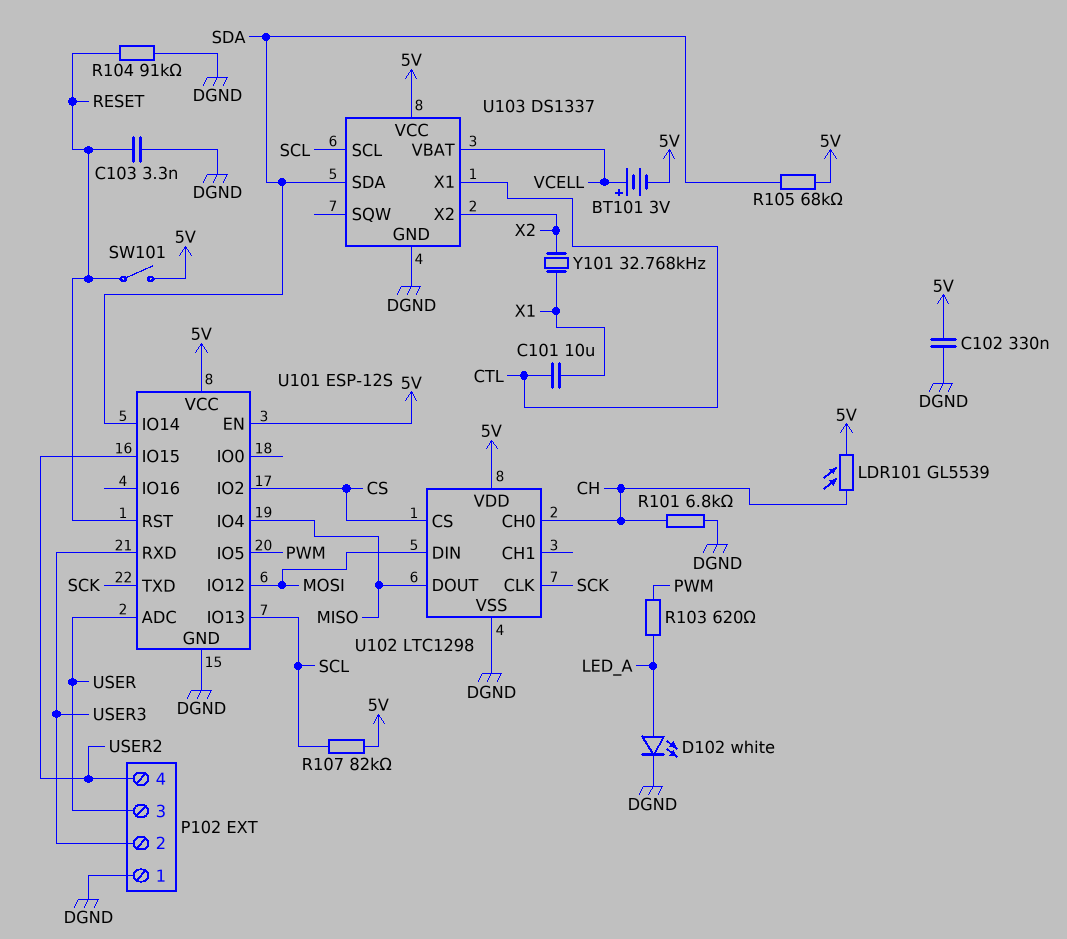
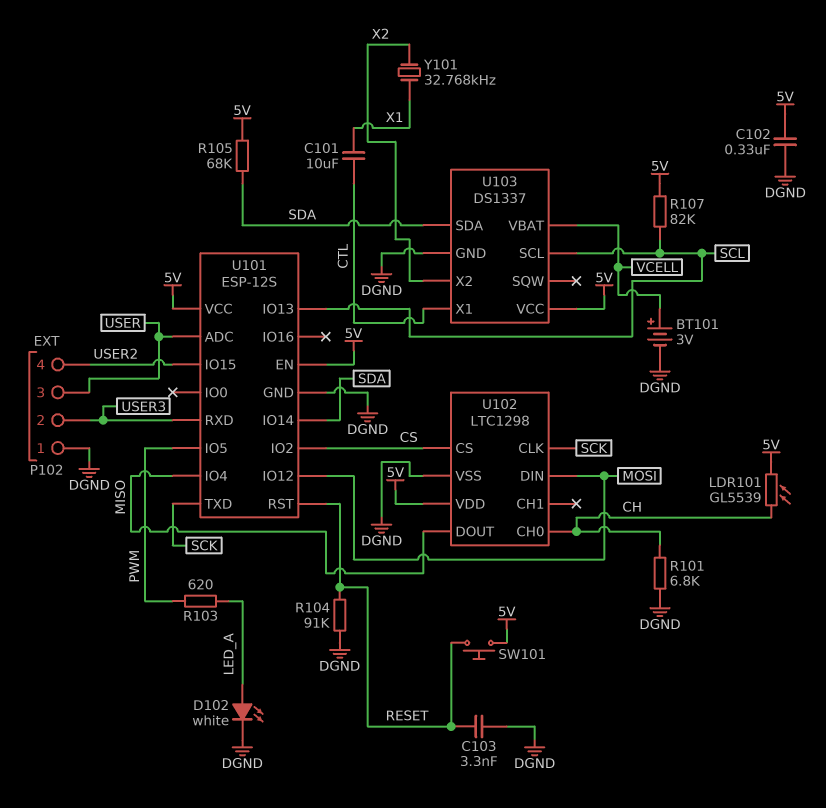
BT101: 3V (plus VCELL, minus 5V) -> 3V (plus VCELL, minus DGND)
SW101: switch (5V, RESET) -> button (5V, RESET)

